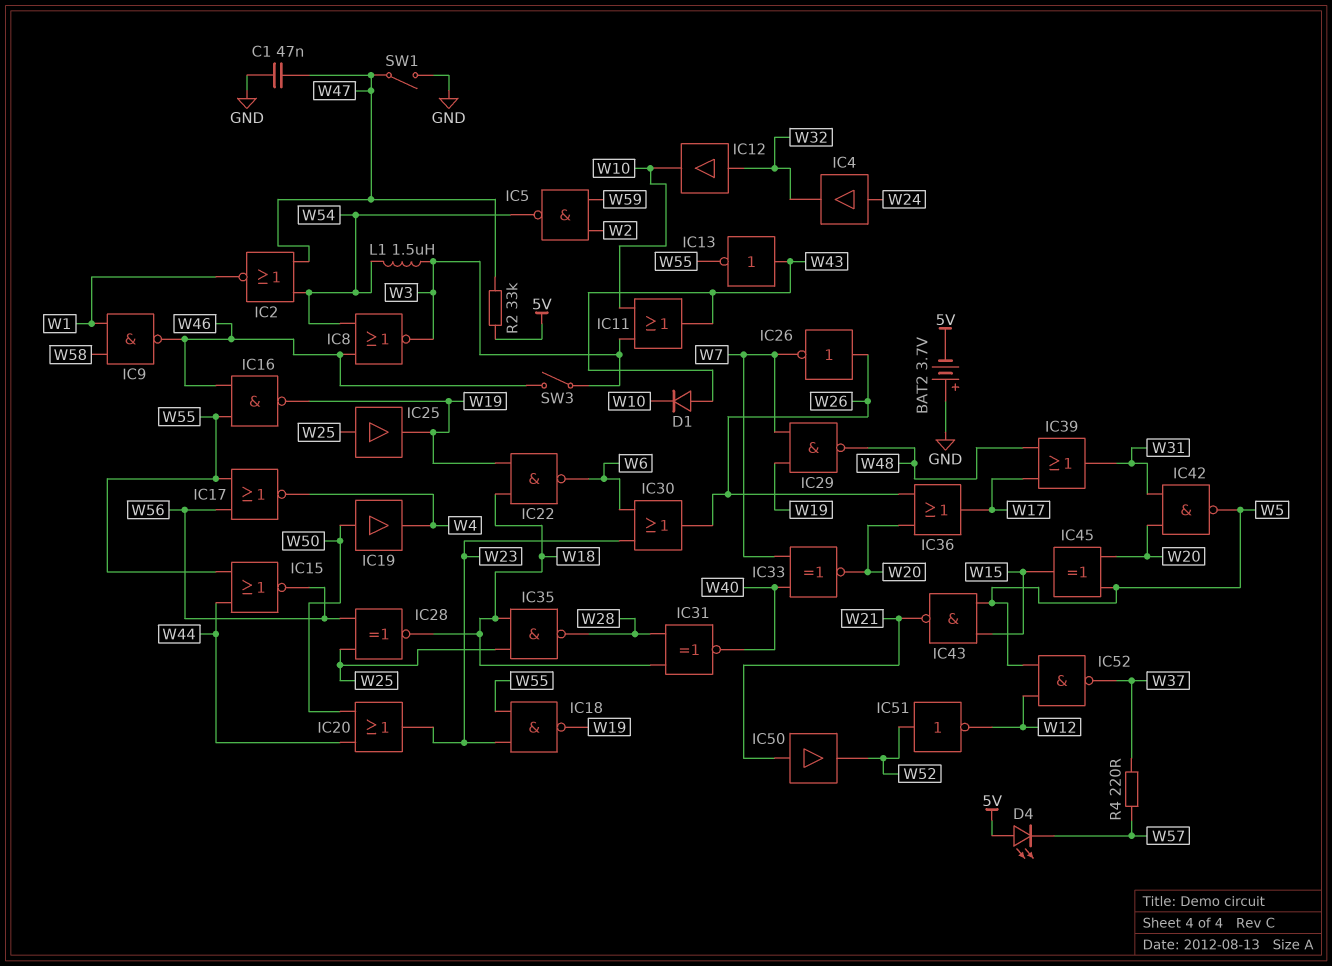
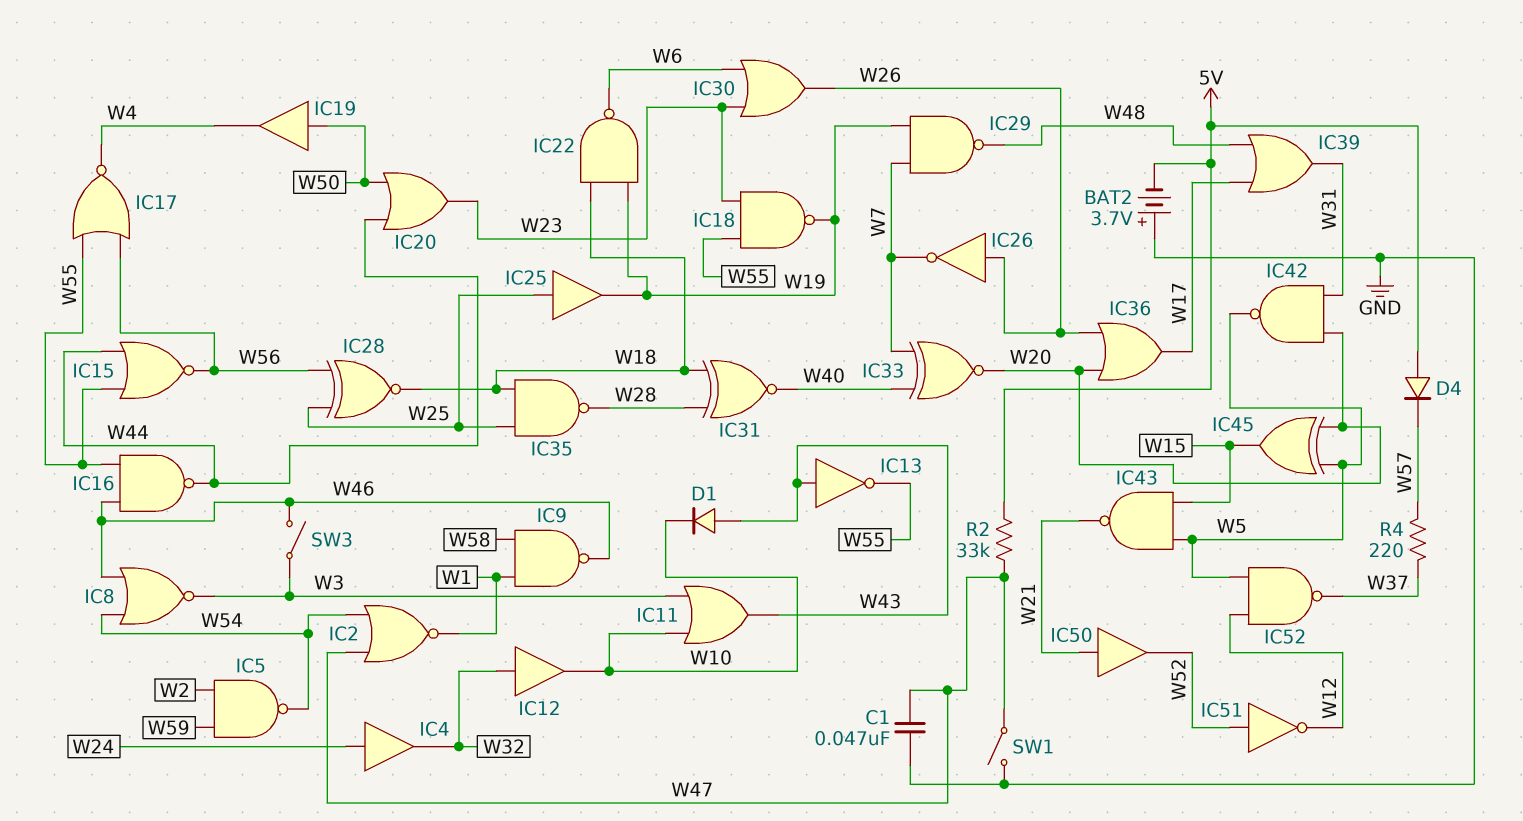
D4: LED (A 5V, K W57) -> diode (A 5V, K W57)
IC16: NAND (in W46, in W55, out W19) -> NAND (in W46, in W55, out W44)
L1: 1.5uH (W3, W54) -> none

